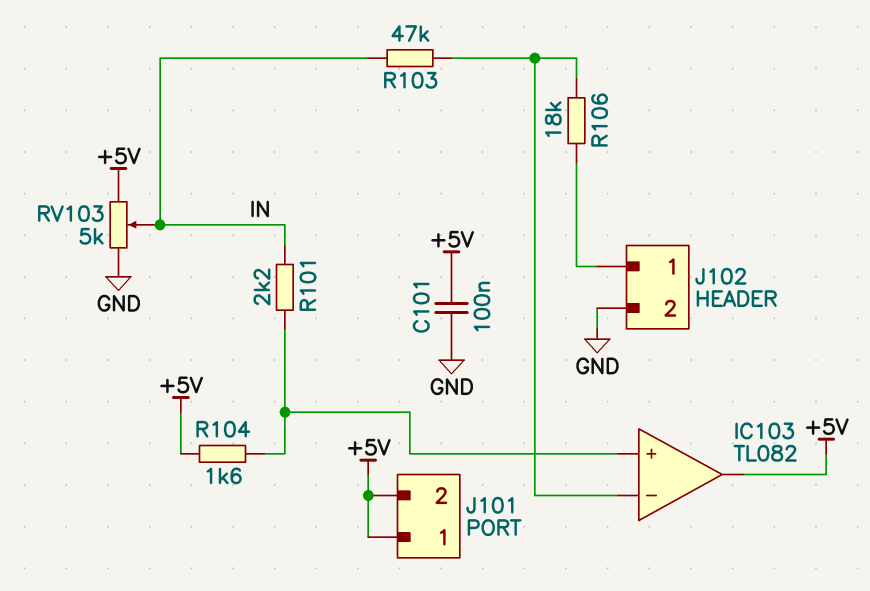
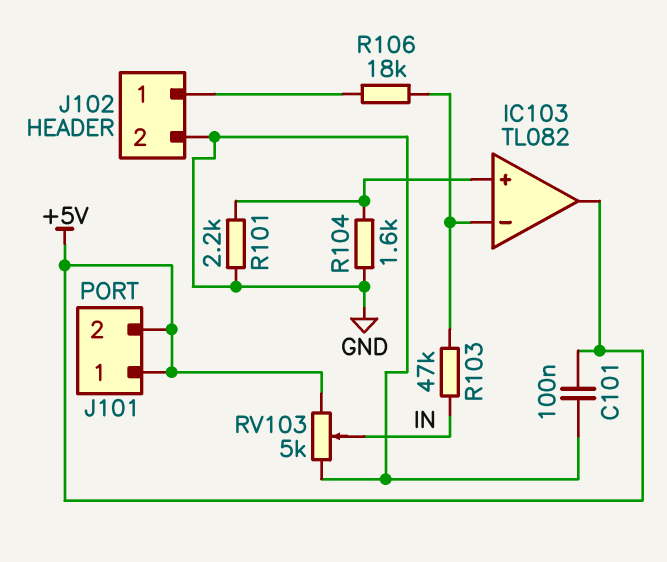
R101: 2.2k (IC103/in+, IN) -> 2.2k (GND, IC103/in+)
R104: 1.6k (+5V, IC103/in+) -> 1.6k (GND, IC103/in+)

